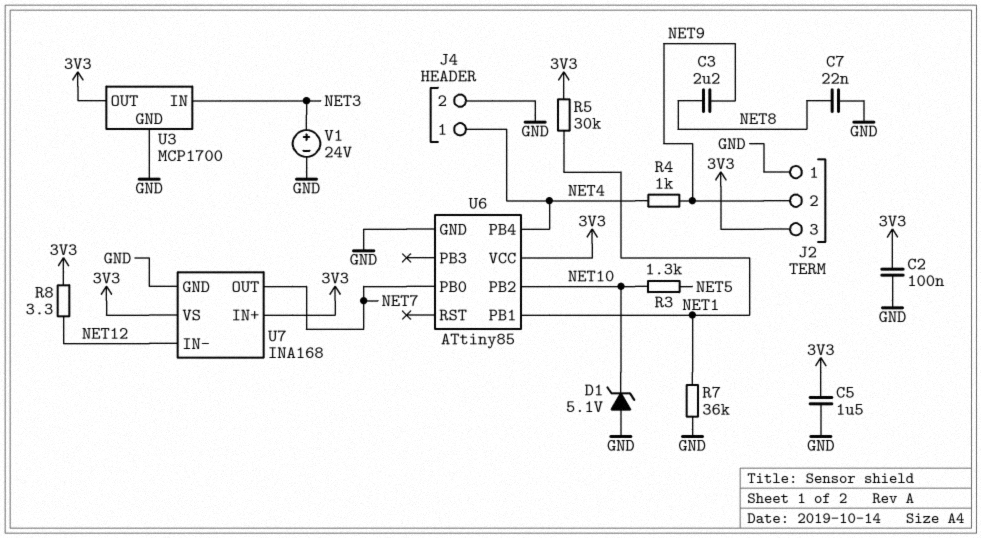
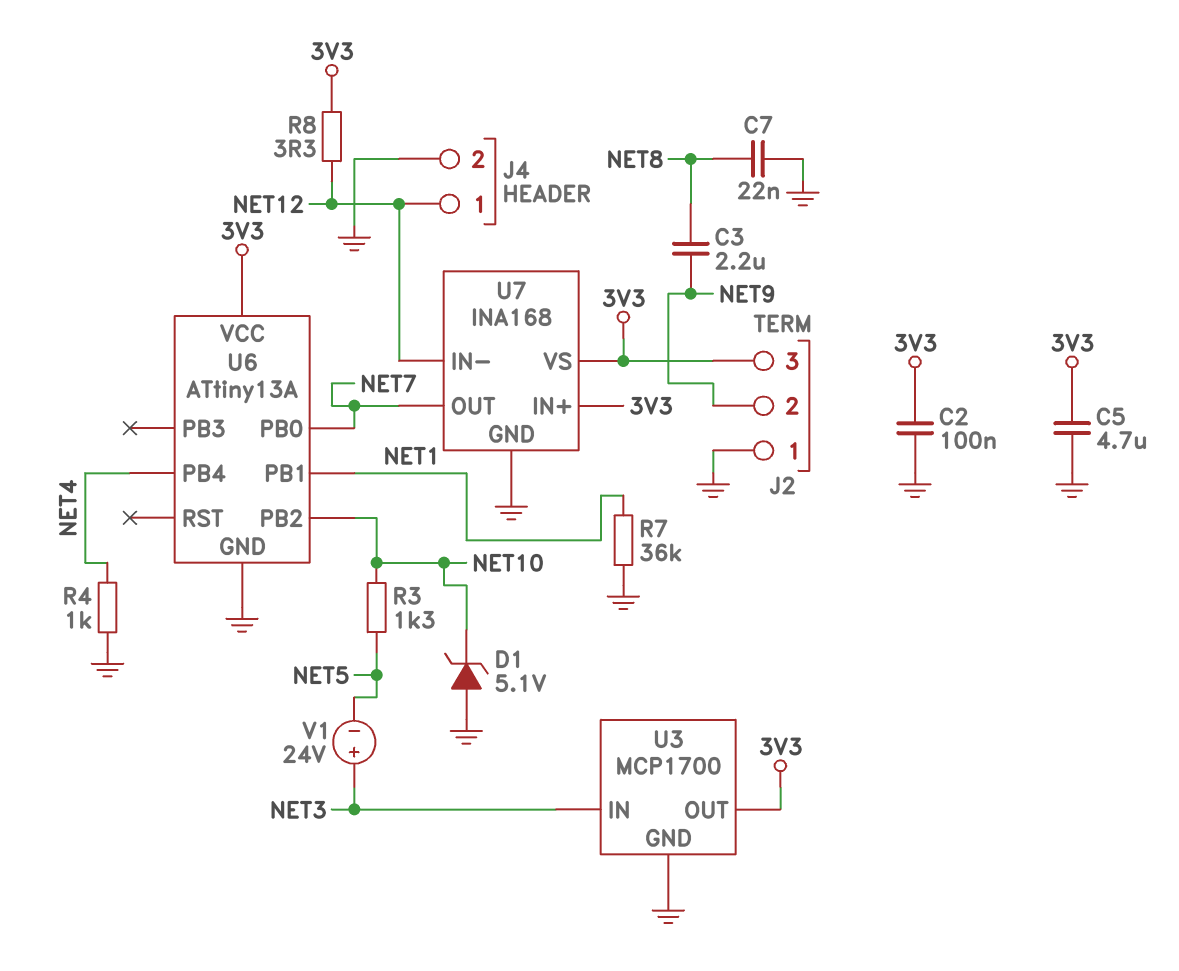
C5: 1.5uF (3V3, GND) -> 4.7uF (3V3, GND)
J4 pin 1: NET4 -> NET12
R4: 1k (NET4, NET9) -> 1k (GND, NET4)
R5: 30k (3V3, NET1) -> none
U6: ATtiny85 -> ATtiny13A
V1: 24V (plus NET3, minus GND) -> 24V (plus NET3, minus NET5)

